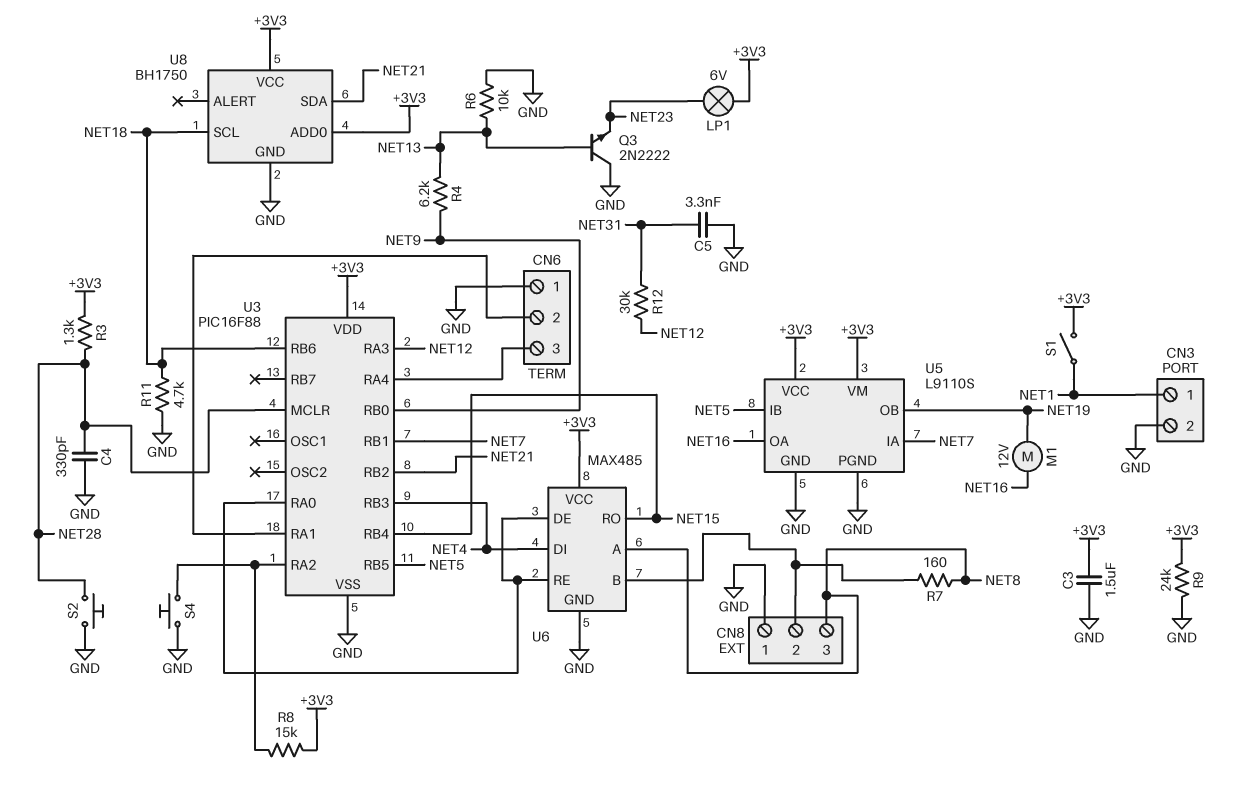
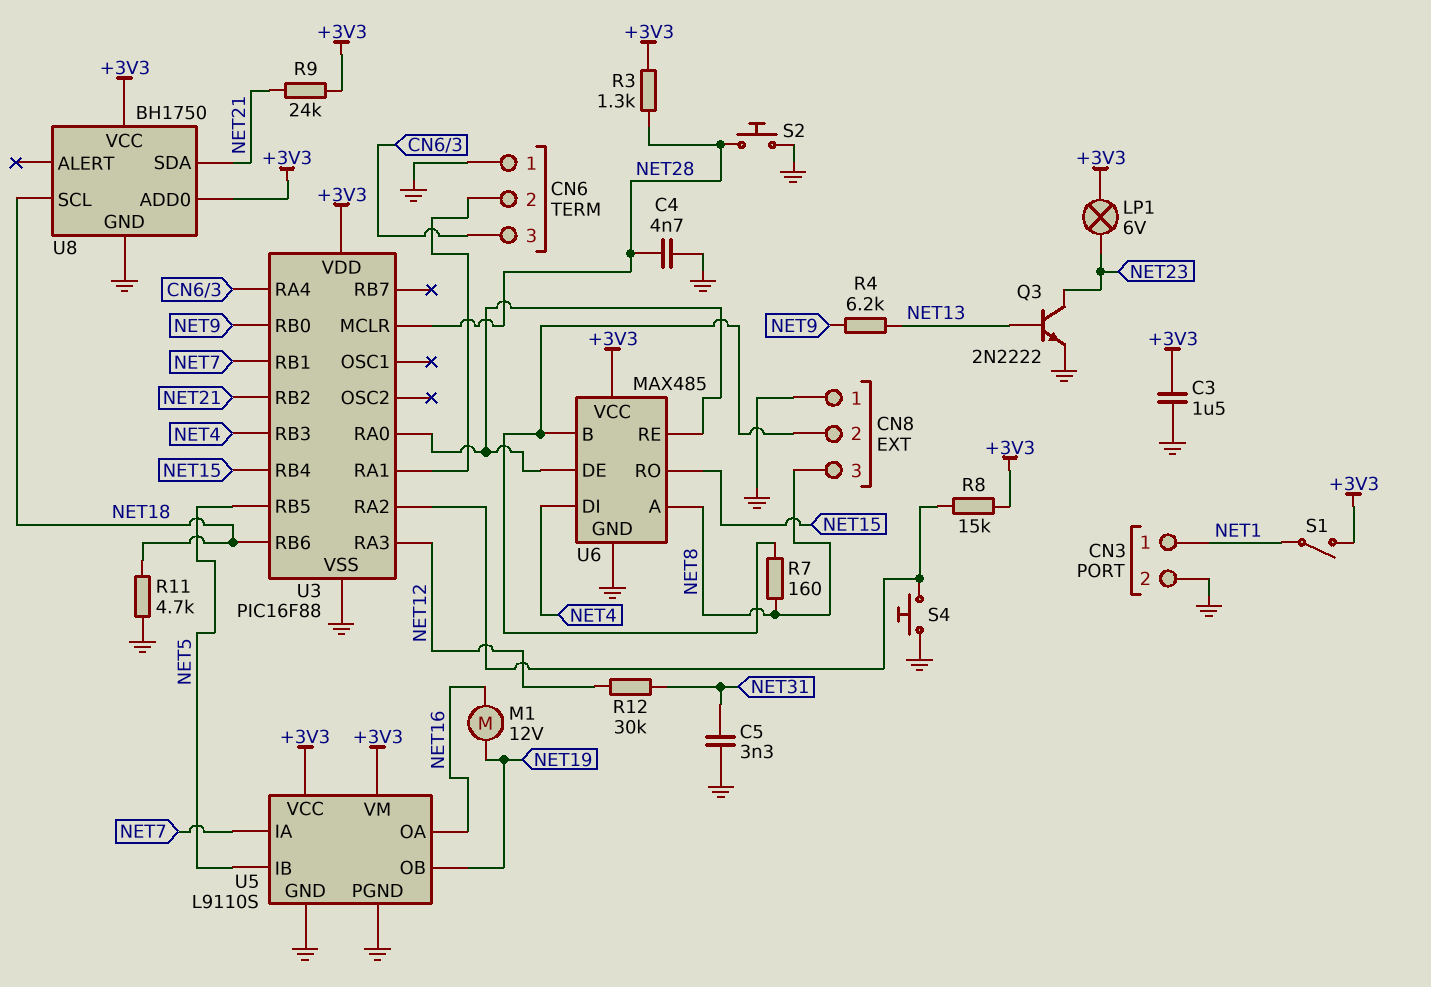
C4: 330pF (GND, NET28) -> 4.7nF (GND, NET28)
Q3: NPN 2N2222 (B NET13, C GND, E NET23) -> NPN 2N2222 (B NET13, C NET23, E GND)
R6: 10k (GND, NET13) -> none
R9: 24k (+3V3, GND) -> 24k (+3V3, NET21)

